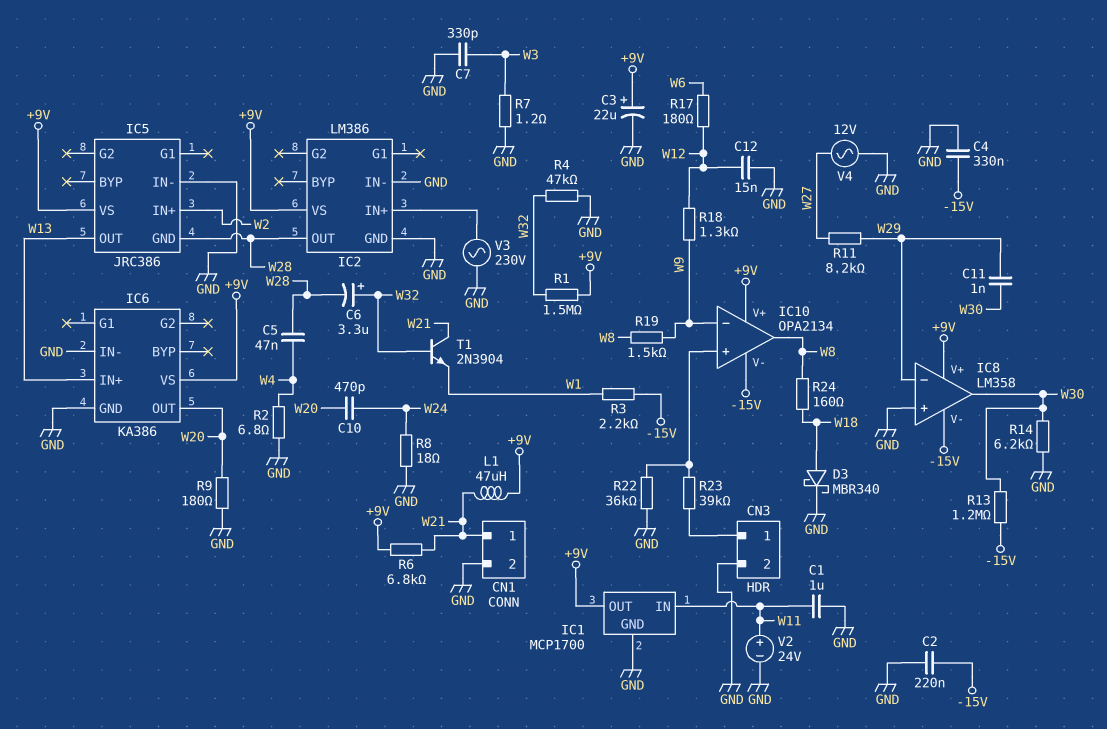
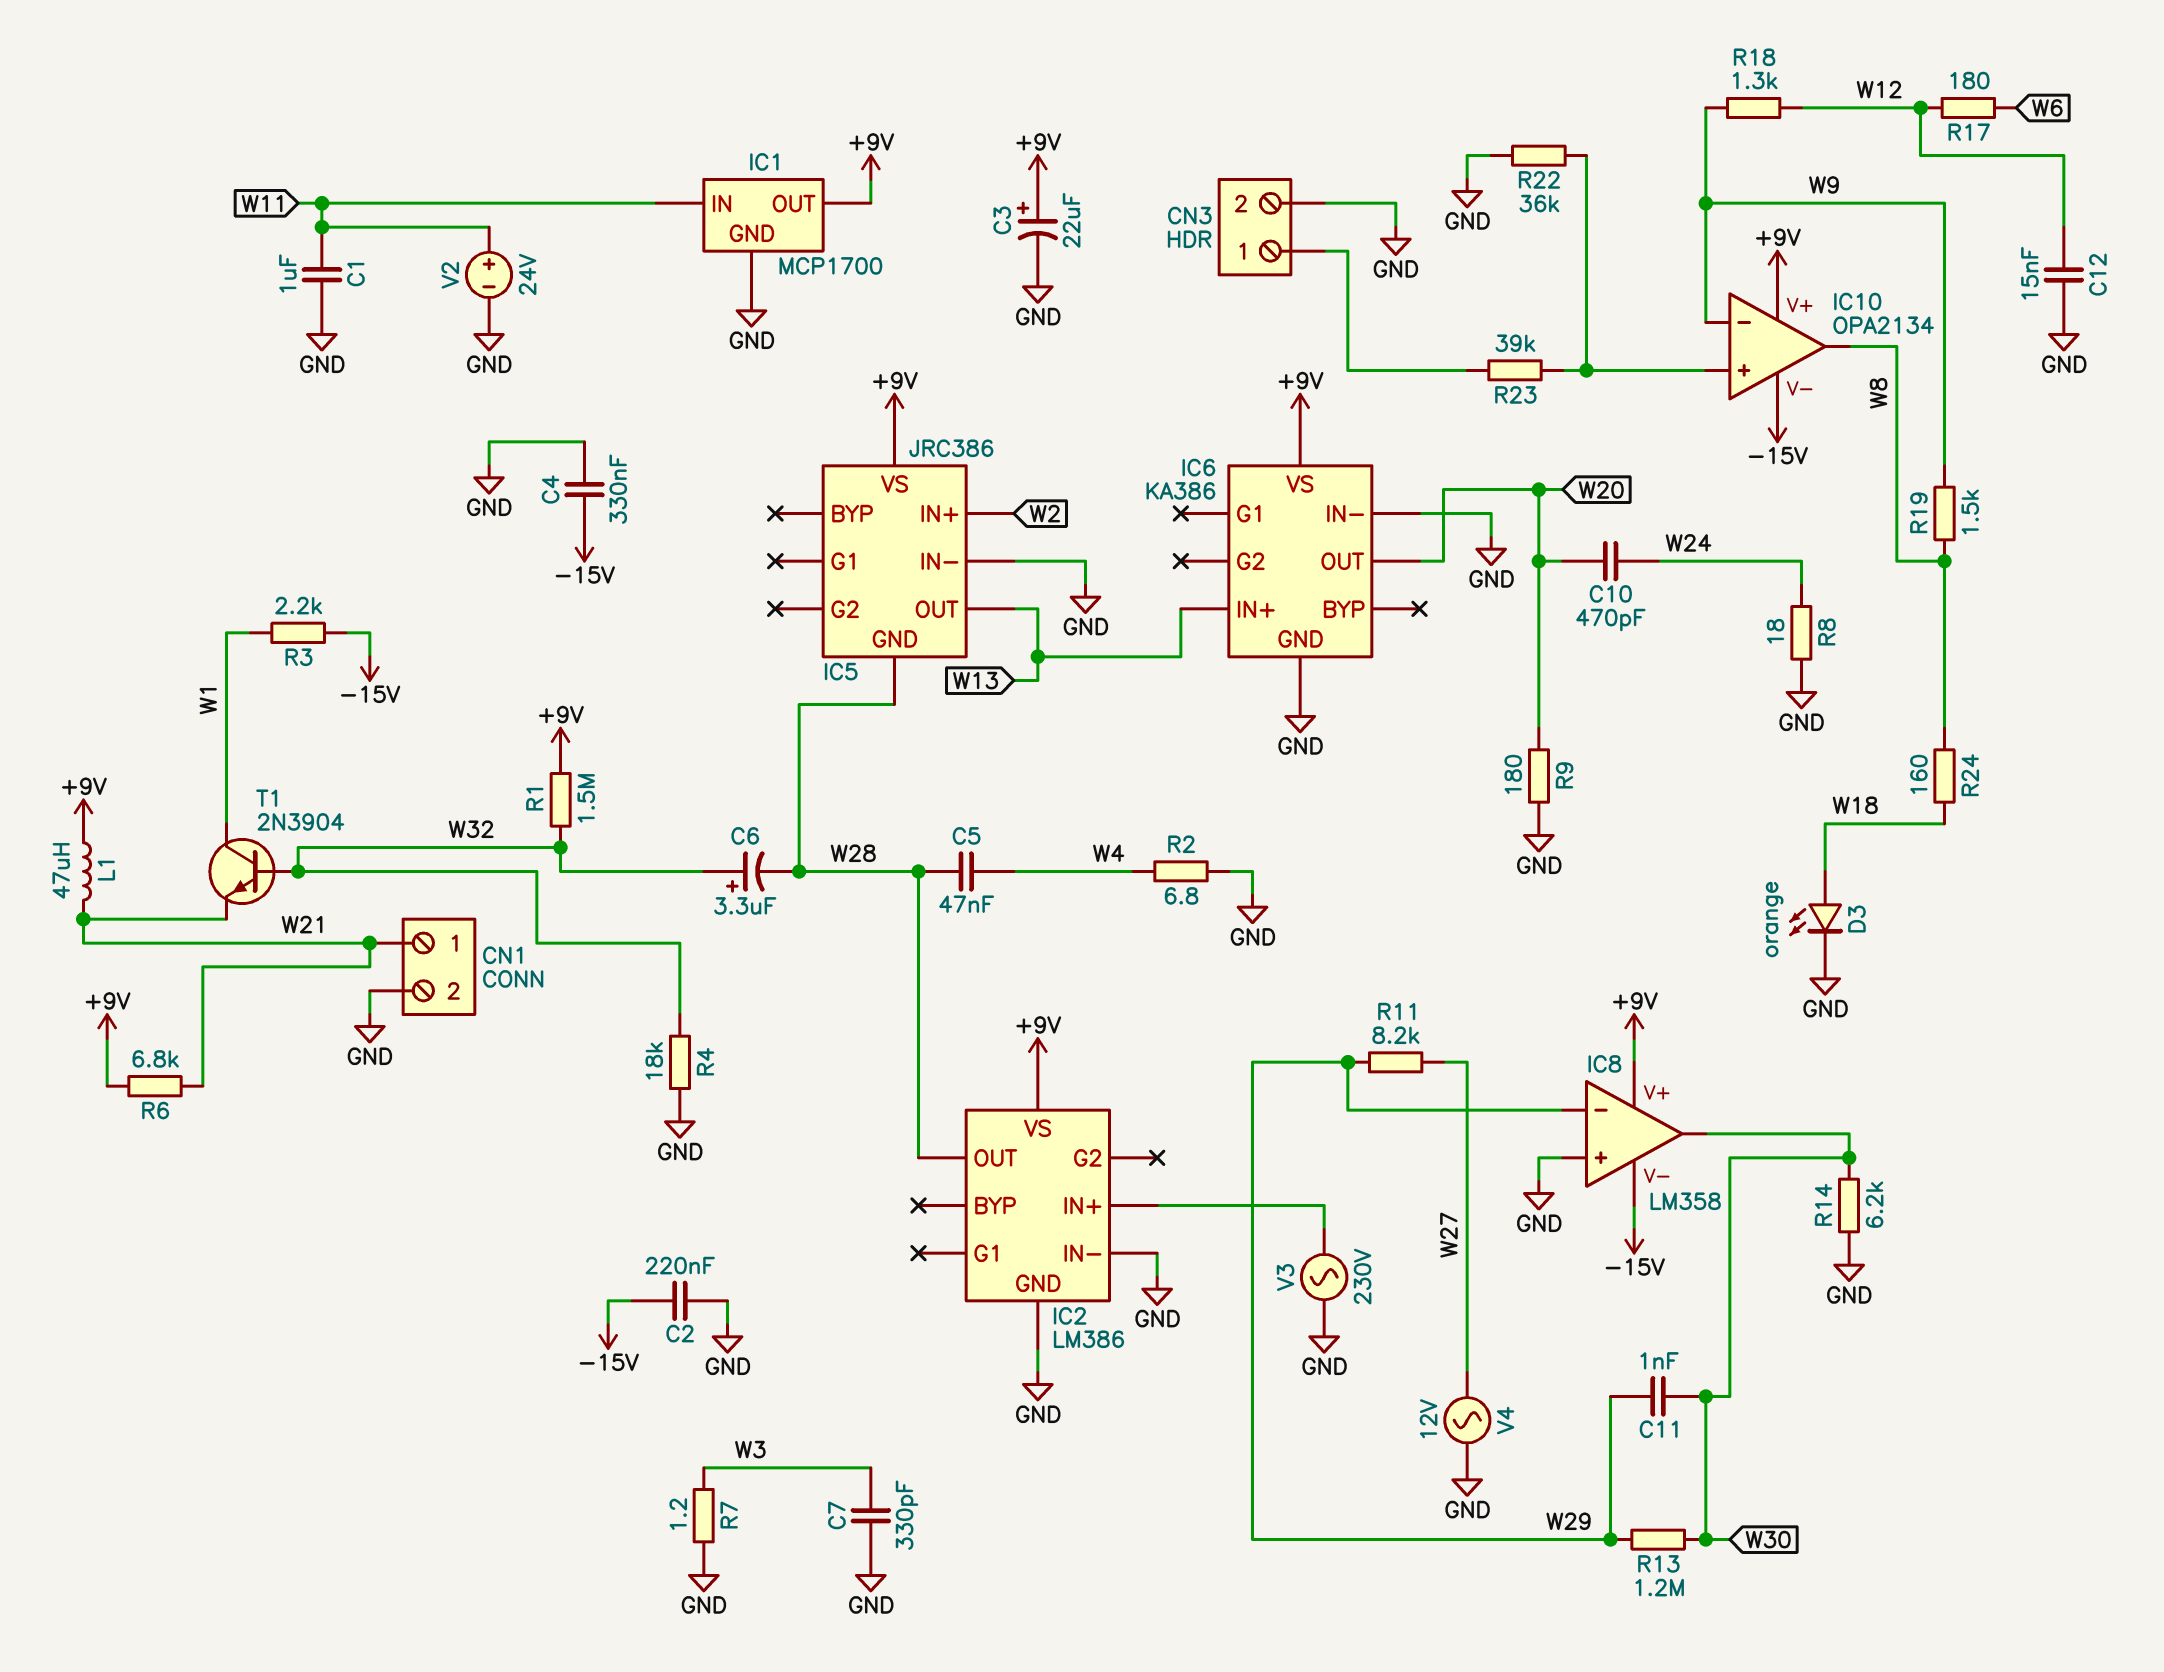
D3: schottky MBR340 (A W18, K GND) -> LED orange (A W18, K GND)
R4: 47k (GND, W32) -> 18k (GND, W32)
R13: 1.2M (-15V, W30) -> 1.2M (W29, W30)
T1: NPN 2N3904 (B W32, C W21, E W1) -> NPN 2N3904 (B W32, C W1, E W21)

